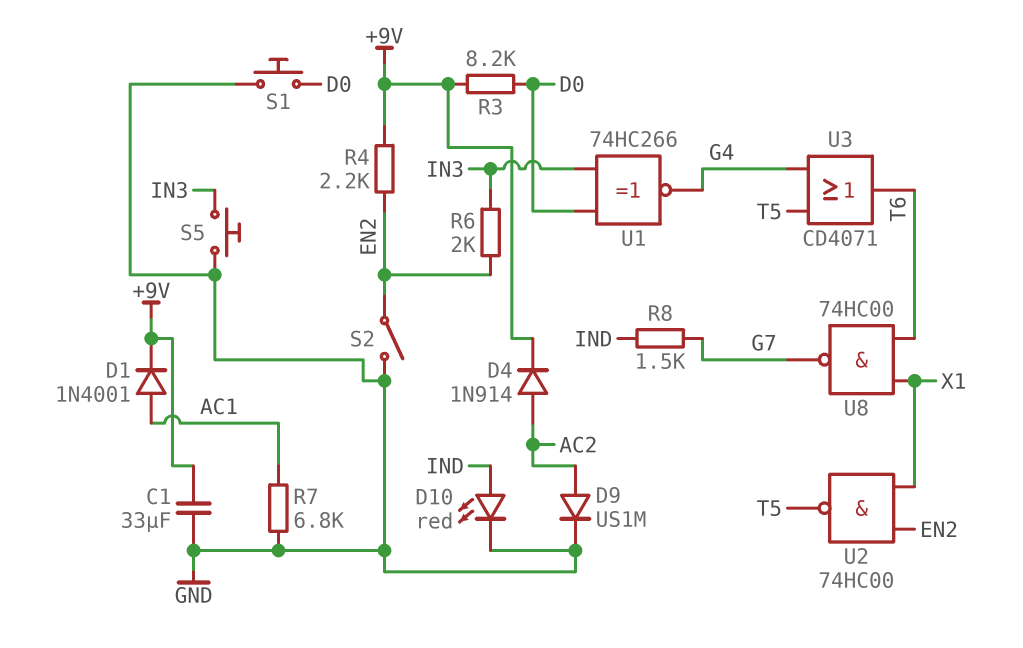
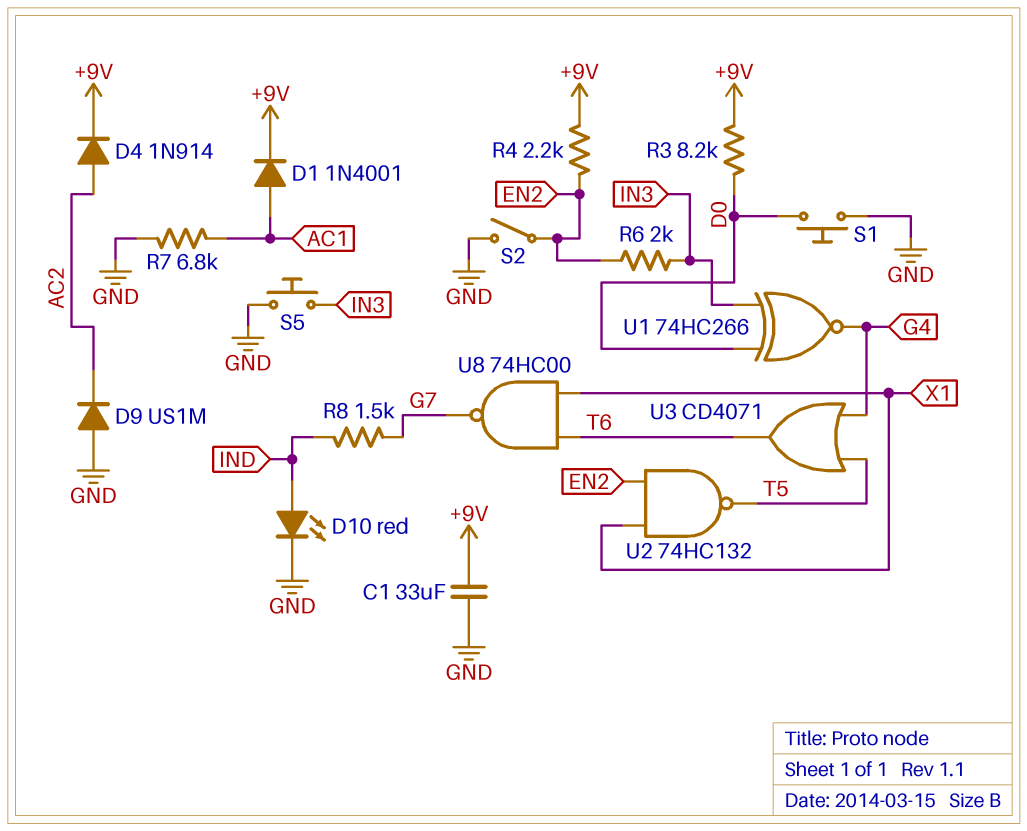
D9: diode US1M (A AC2, K GND) -> diode US1M (A GND, K AC2)
U2: NAND 74HC00 (in EN2, in X1, out T5) -> NAND 74HC132 (in EN2, in X1, out T5)

